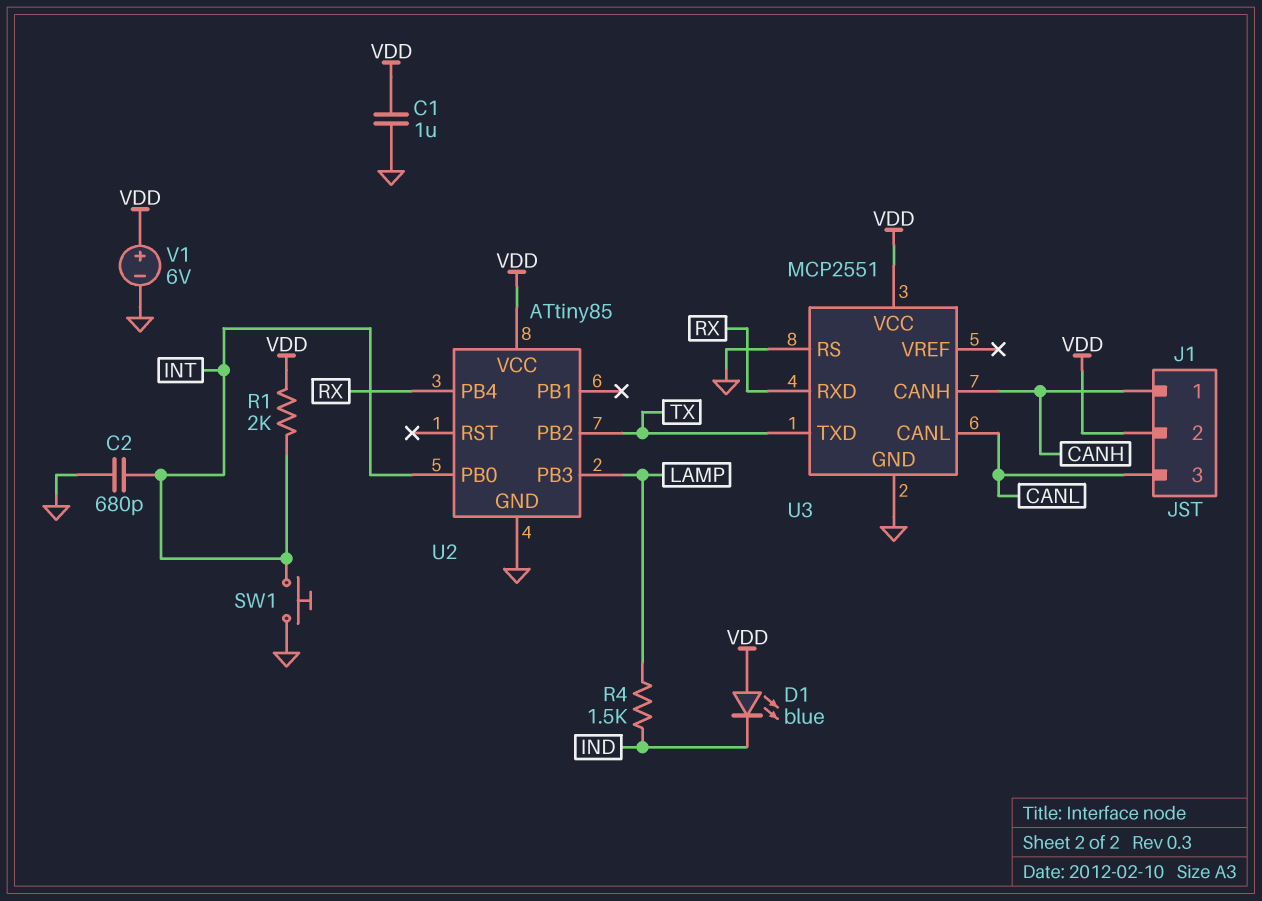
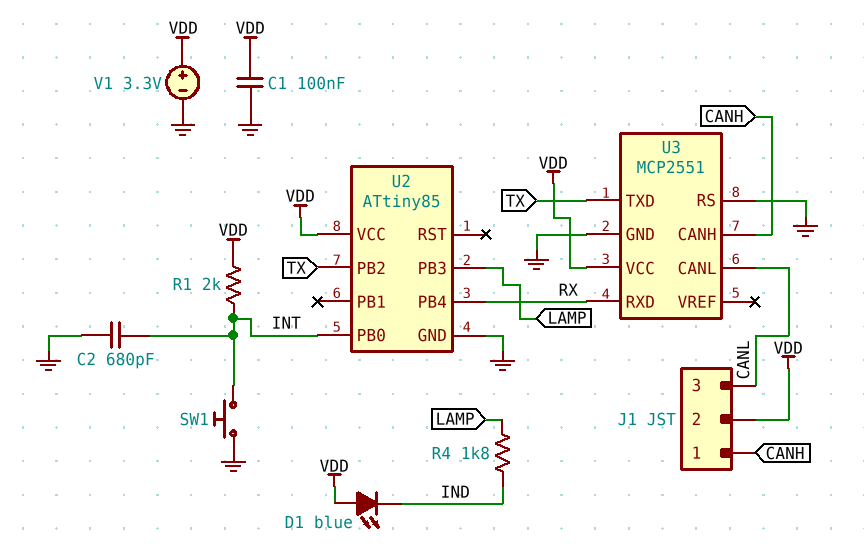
C1: 1uF (GND, VDD) -> 100nF (GND, VDD)
R4: 1.5k (IND, LAMP) -> 1.8k (IND, LAMP)
V1: 6V (plus VDD, minus GND) -> 3.3V (plus VDD, minus GND)

